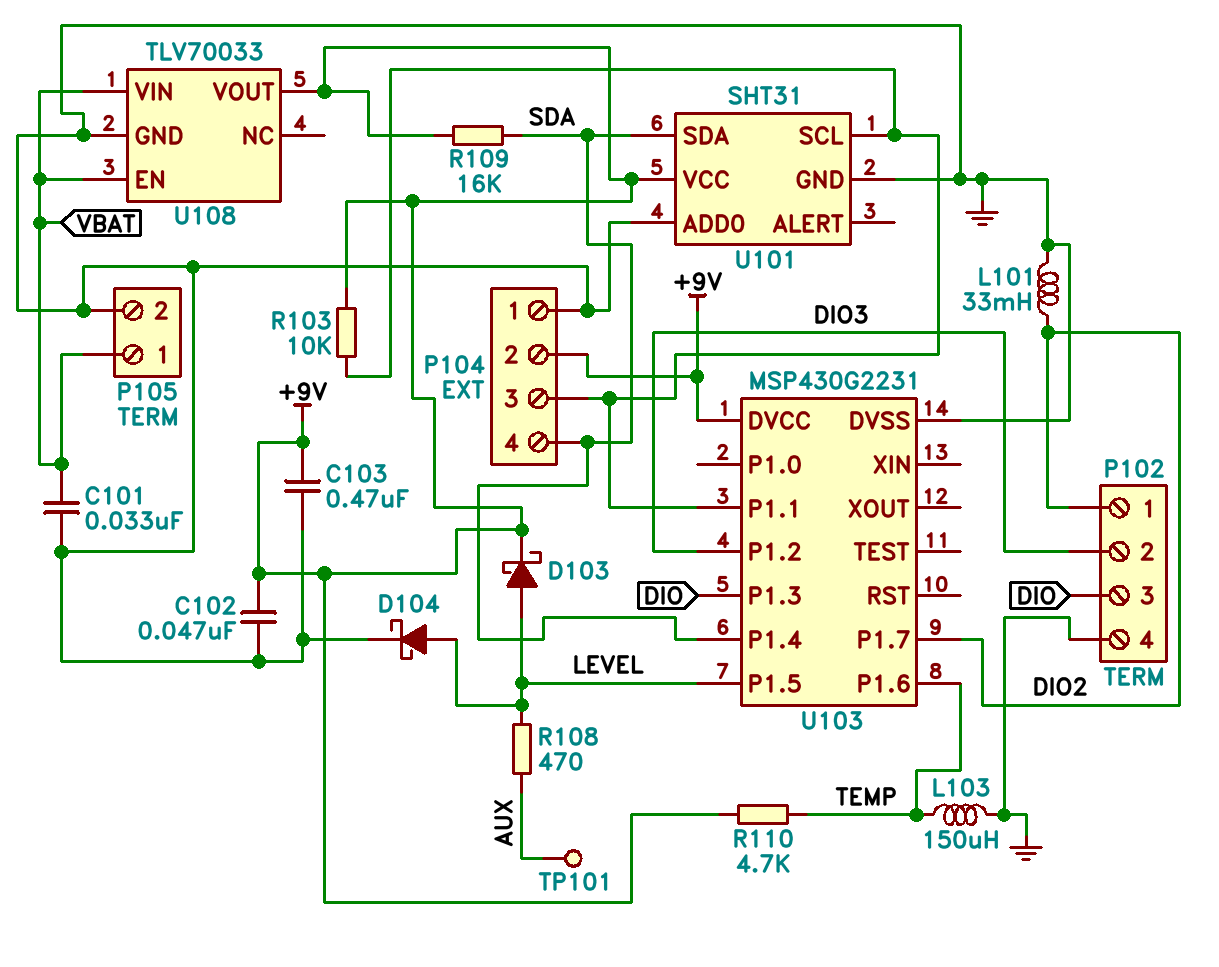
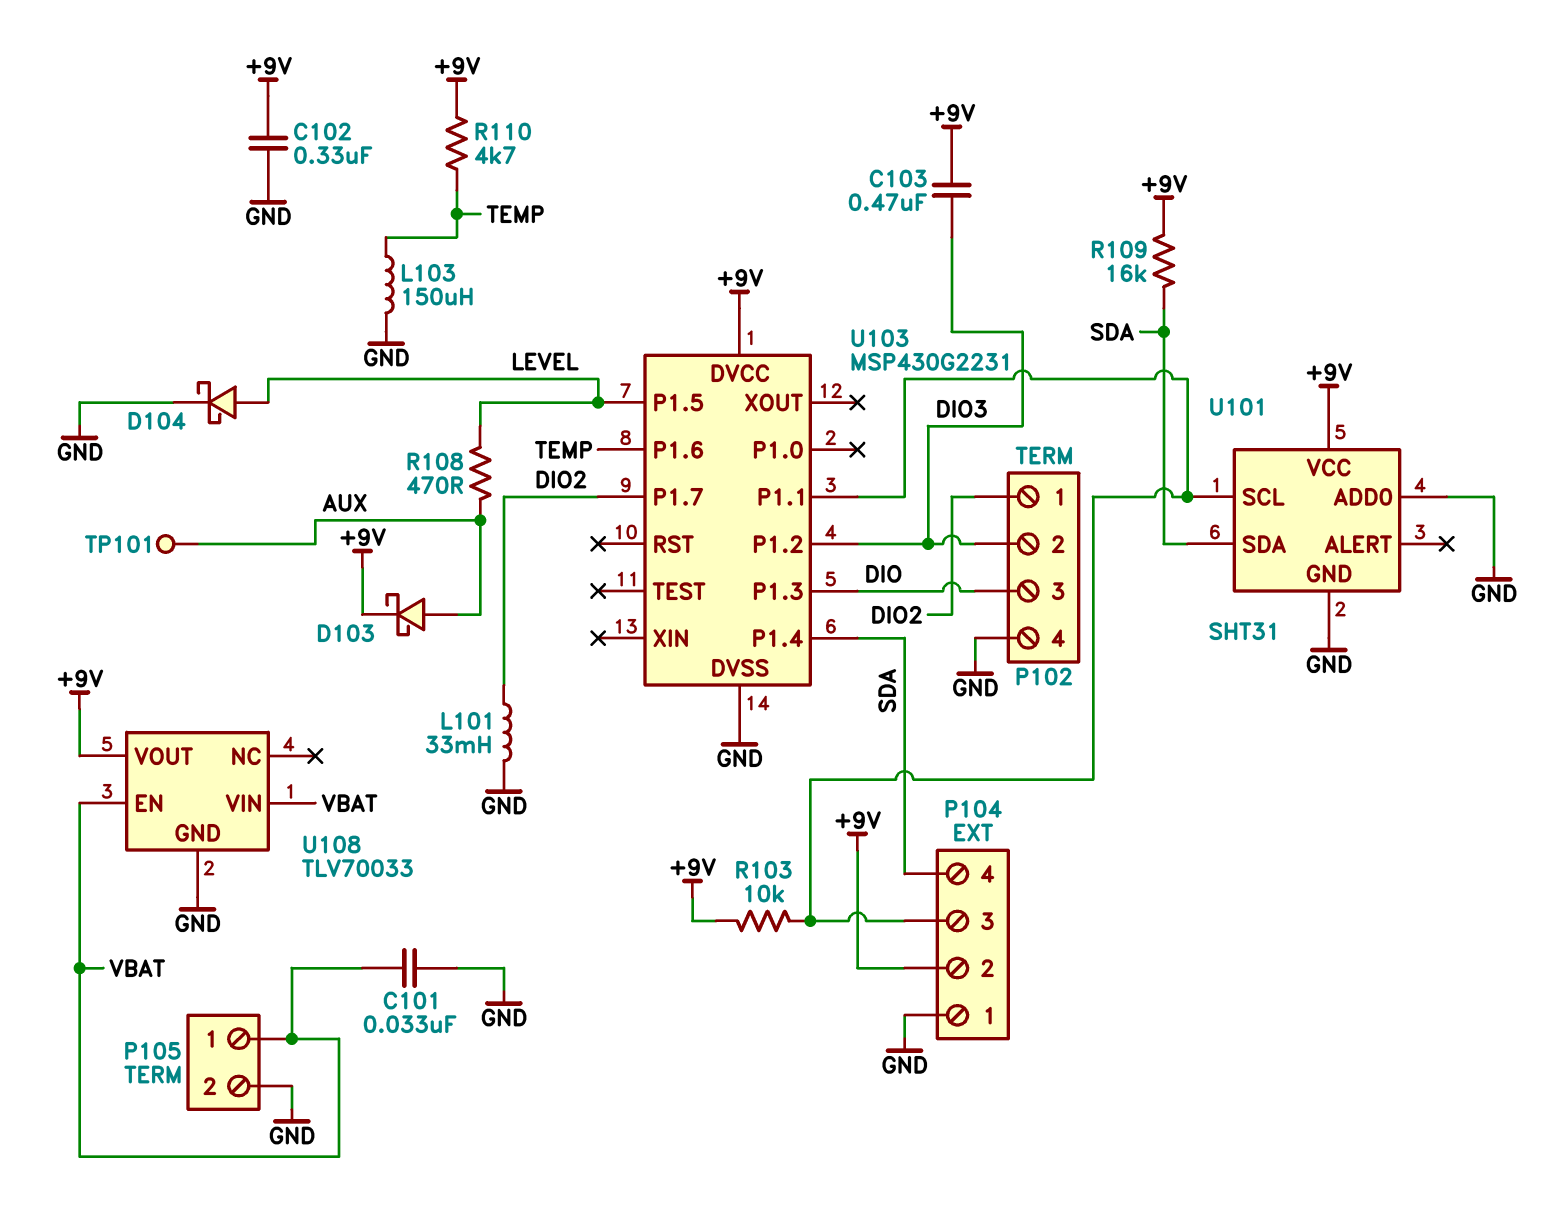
C102: 47nF (+9V, GND) -> 330nF (+9V, GND)
C103: 470nF (+9V, GND) -> 470nF (+9V, DIO3)
D103: schottky (A LEVEL, K +9V) -> schottky (A AUX, K +9V)

